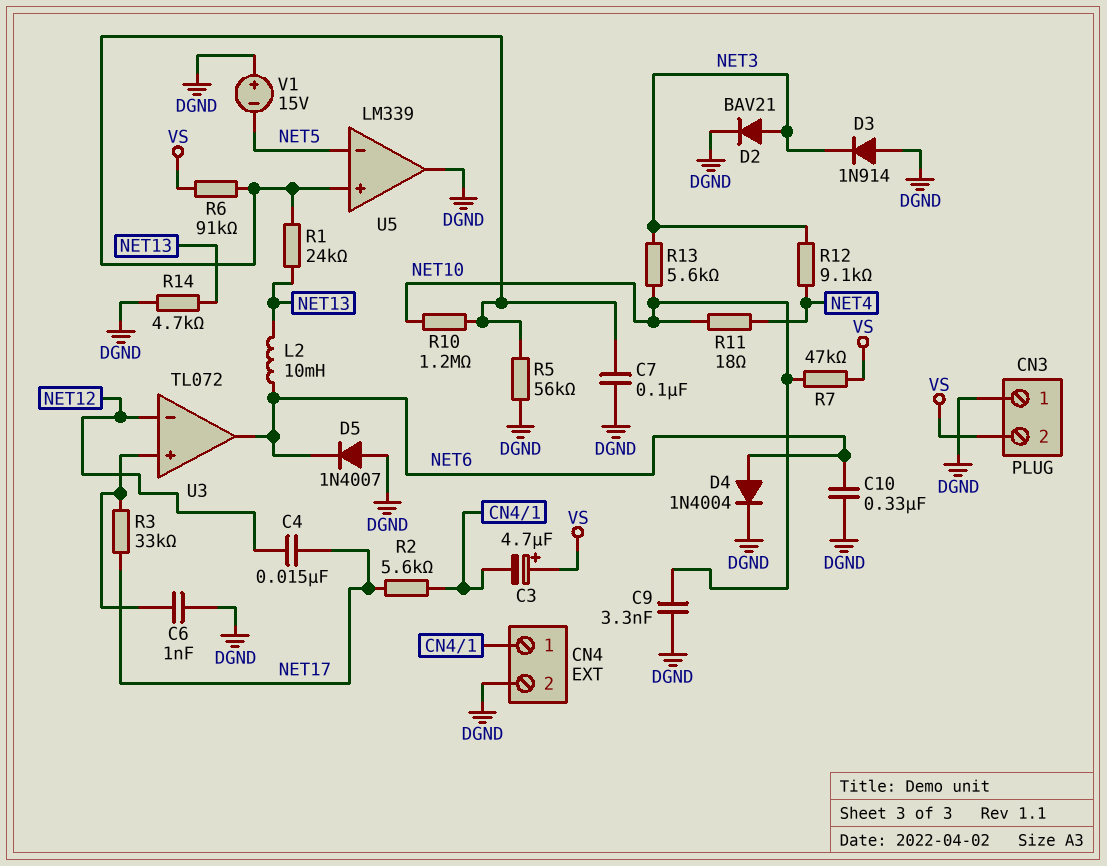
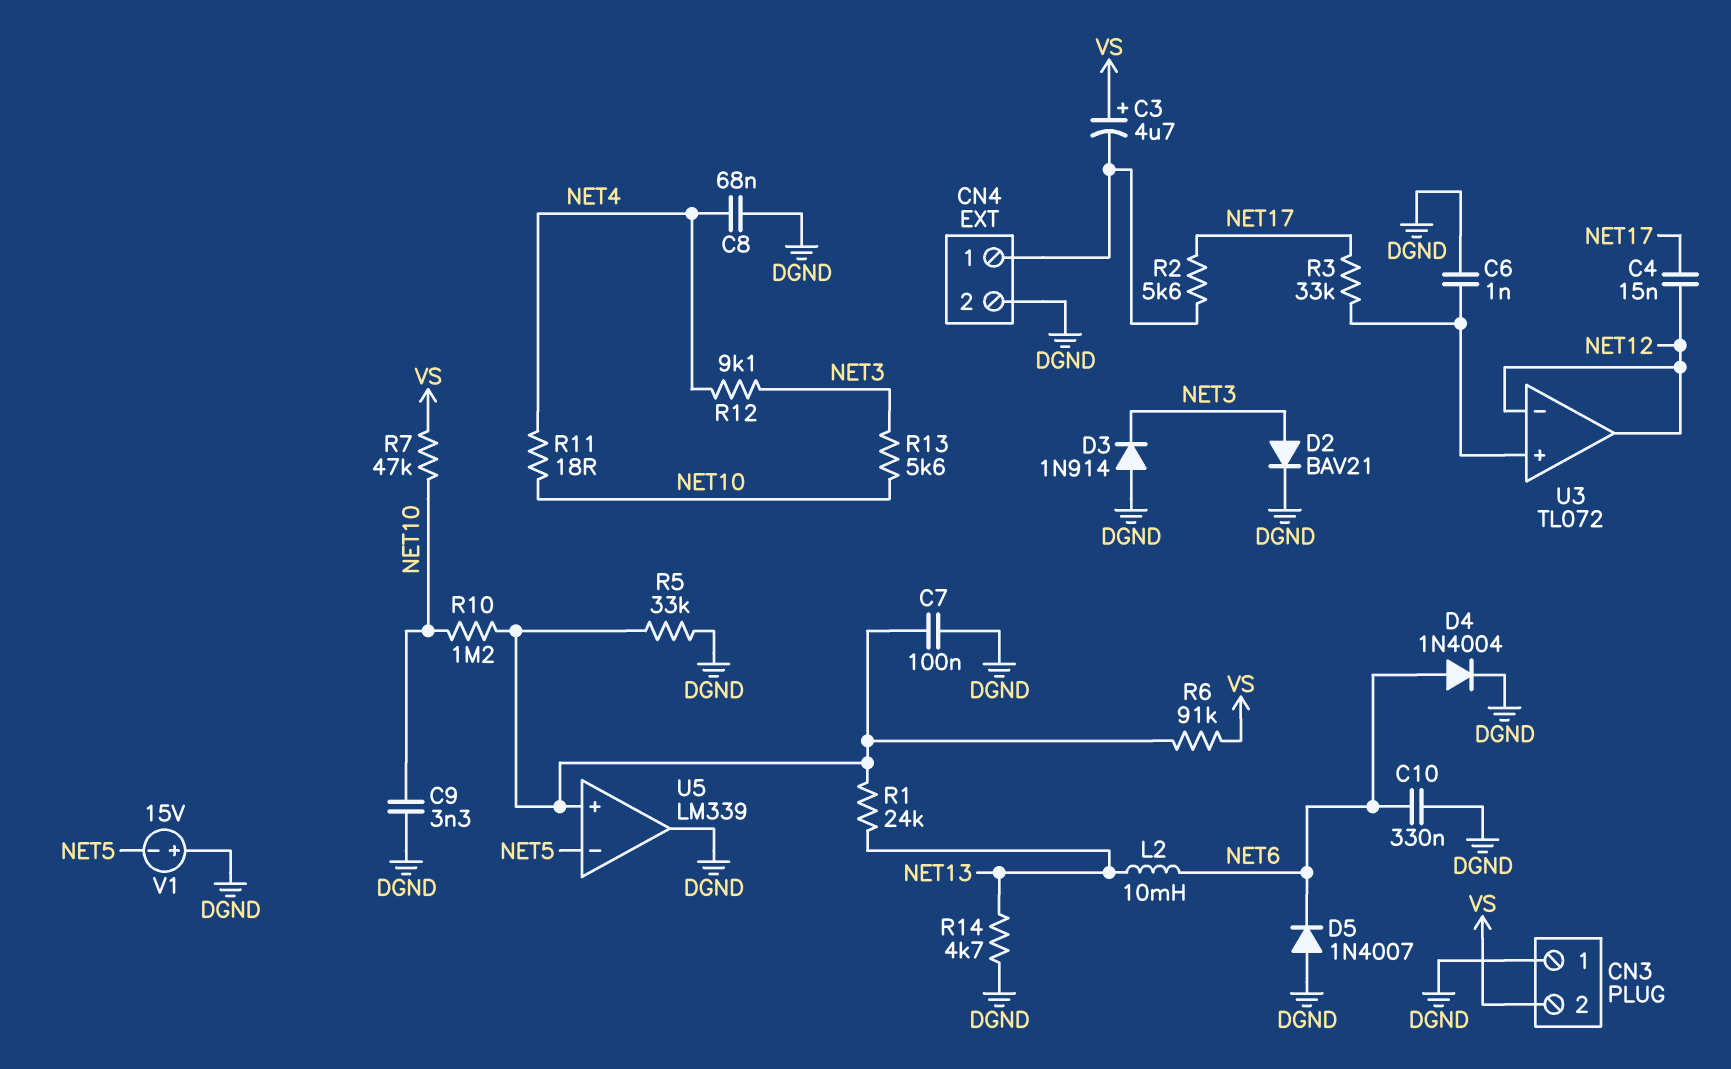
C8: none -> 68nF (DGND, NET4)
R5: 56k (DGND, U5/in+) -> 33k (DGND, U5/in+)
U3 pin out: NET6 -> NET12

